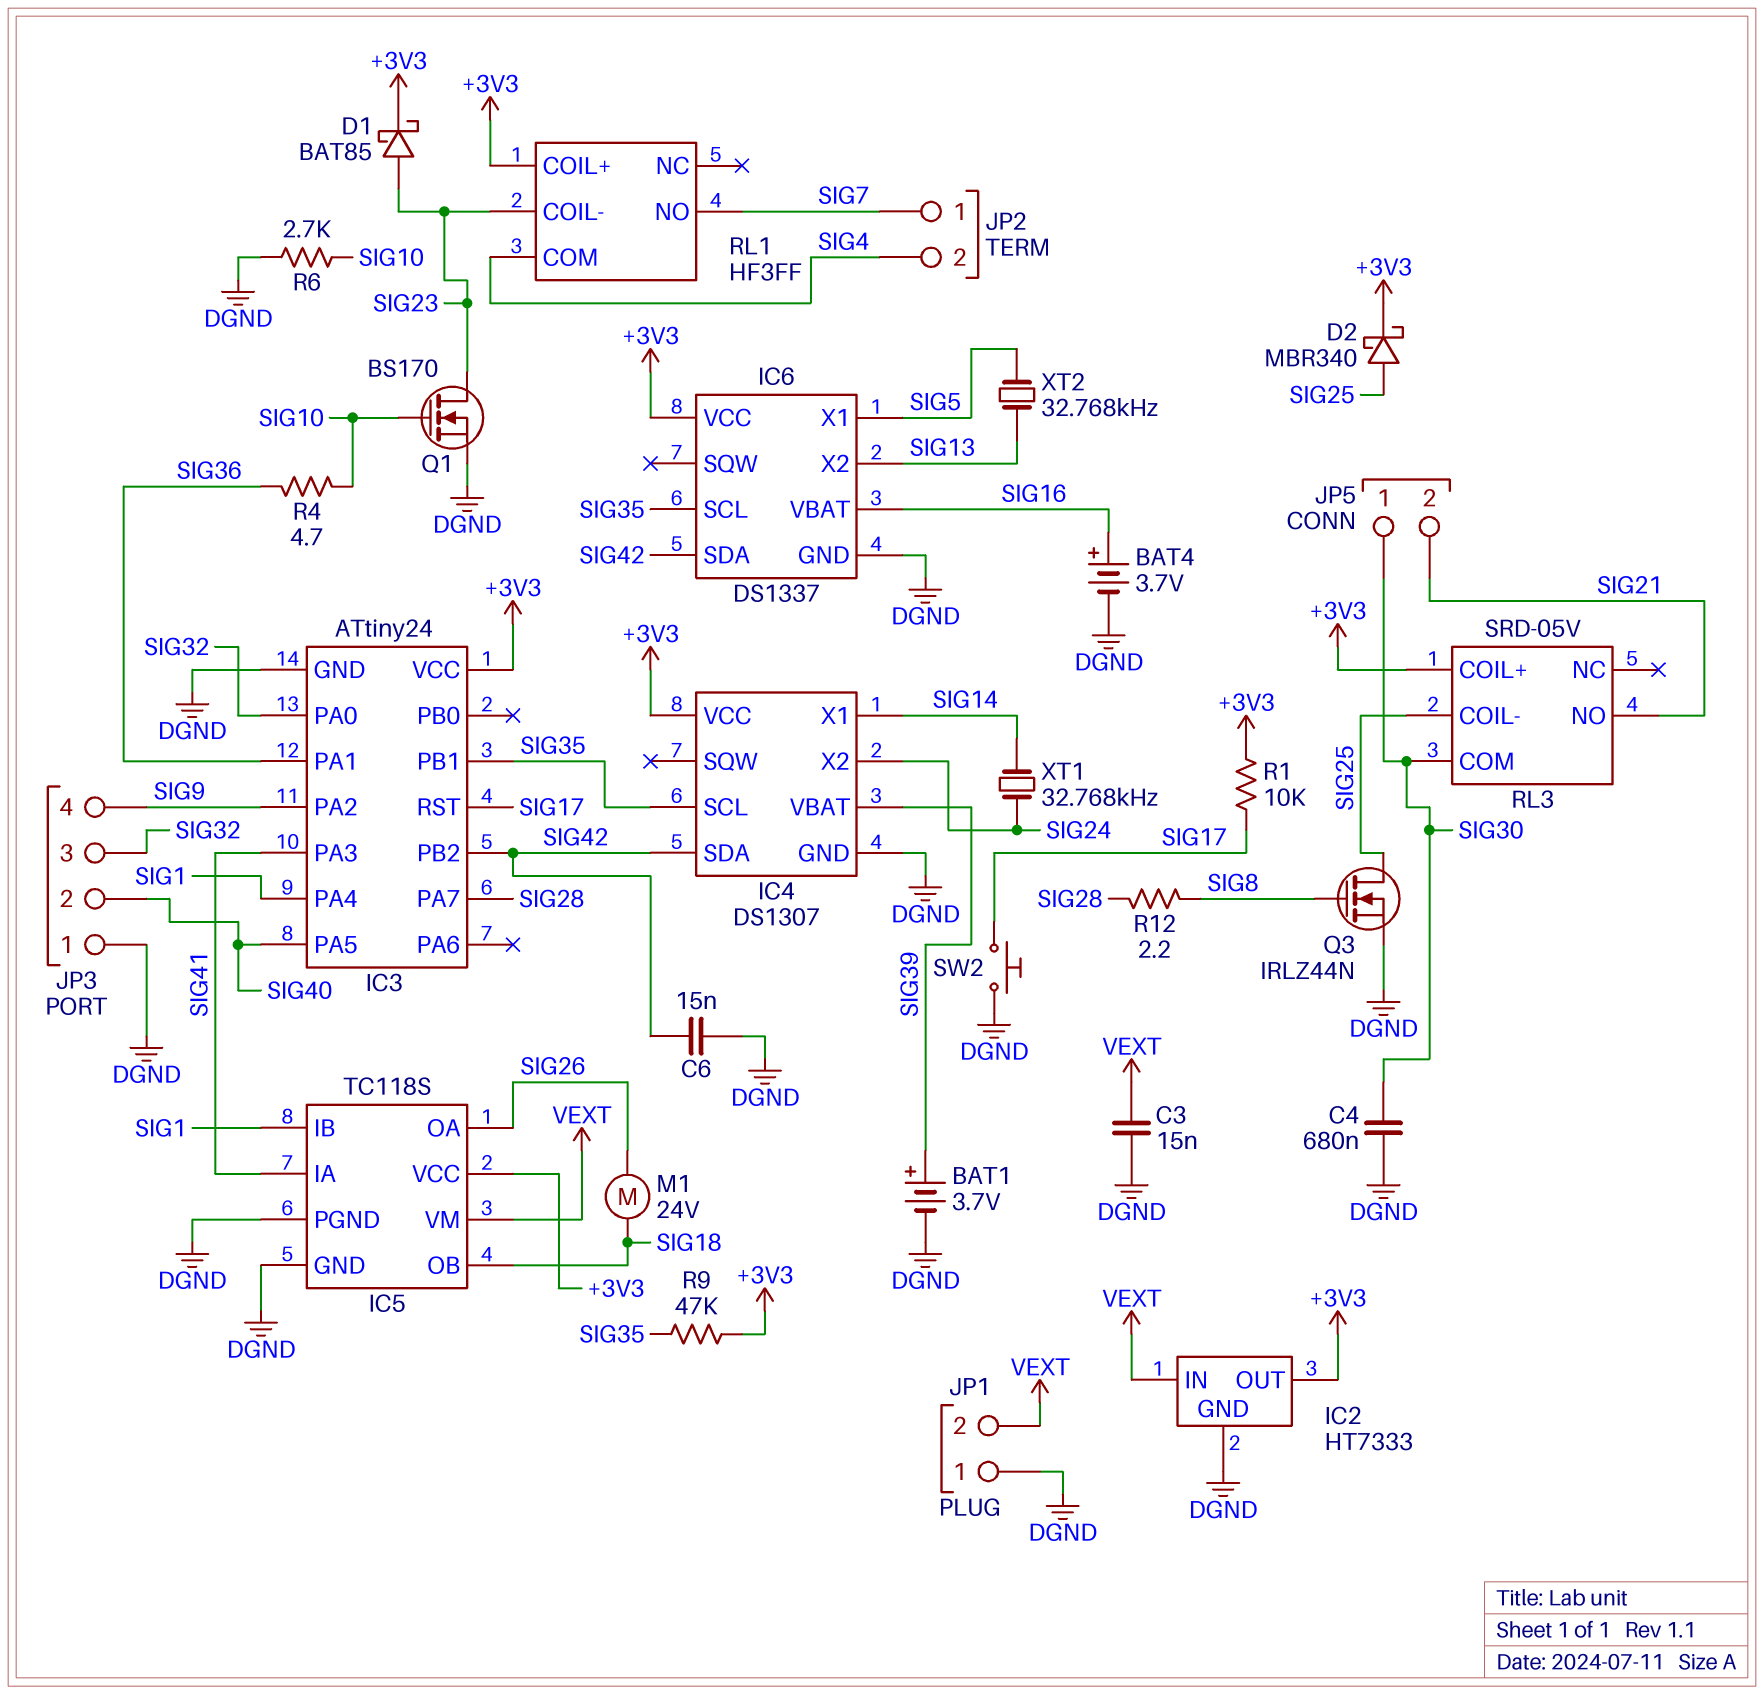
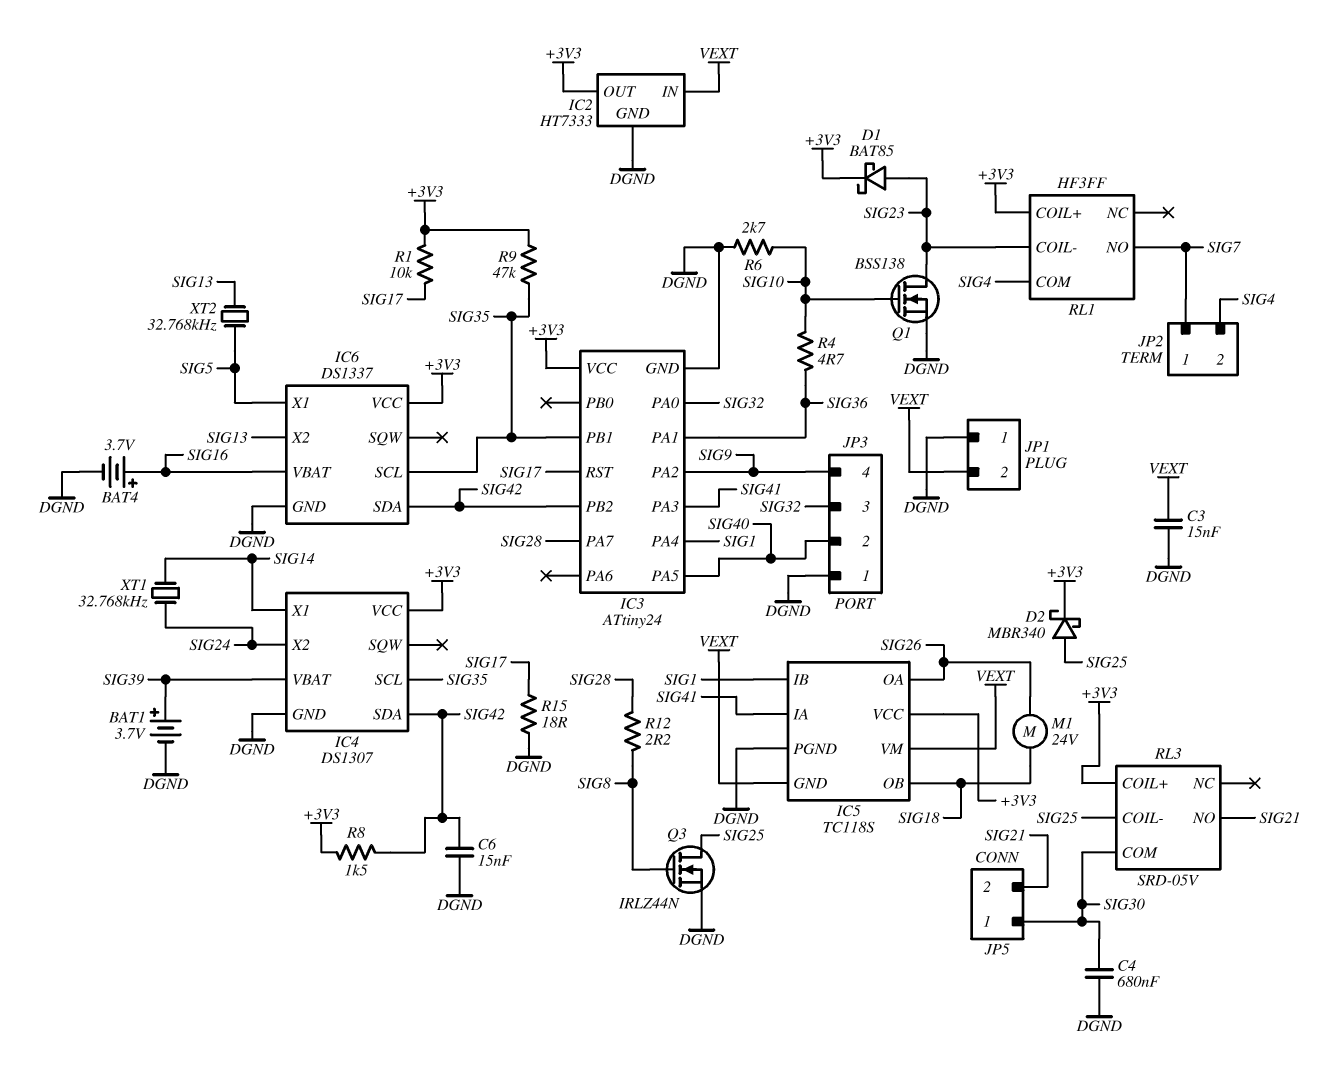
IC5 pin GND: DGND -> VEXT
Q1: NMOS BS170 (G SIG10, D SIG23, S DGND) -> NMOS BSS138 (G SIG10, D SIG23, S DGND)
R8: none -> 1.5k (+3V3, SIG42)
R15: none -> 18 (DGND, SIG17)
SW2: button (DGND, SIG17) -> none

